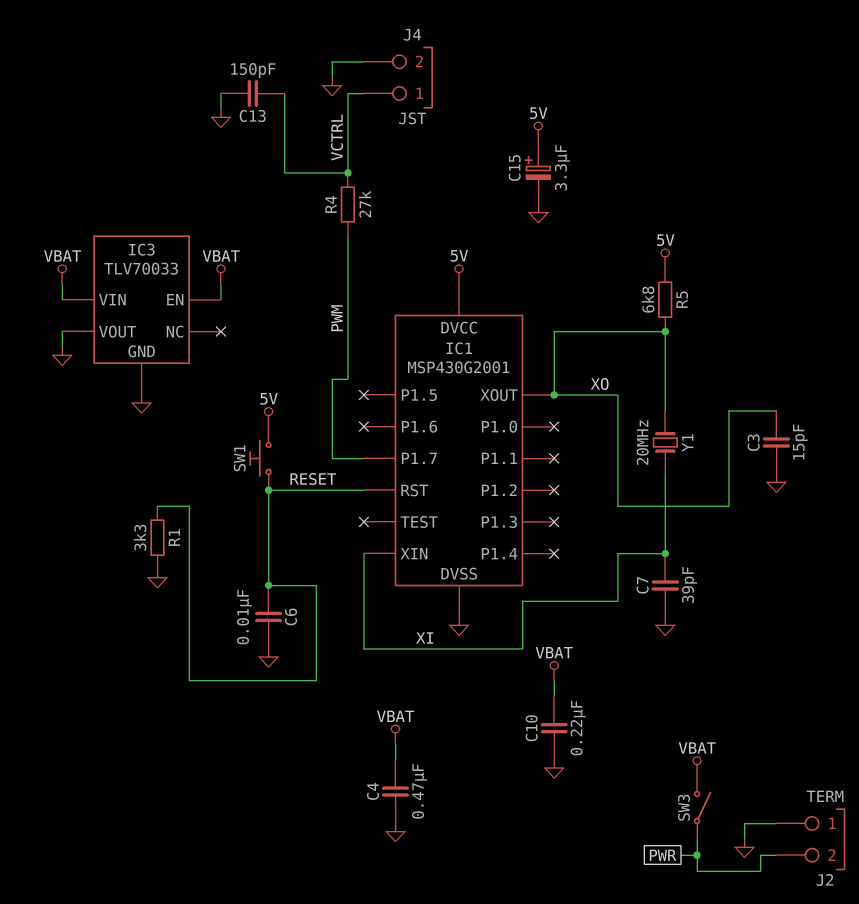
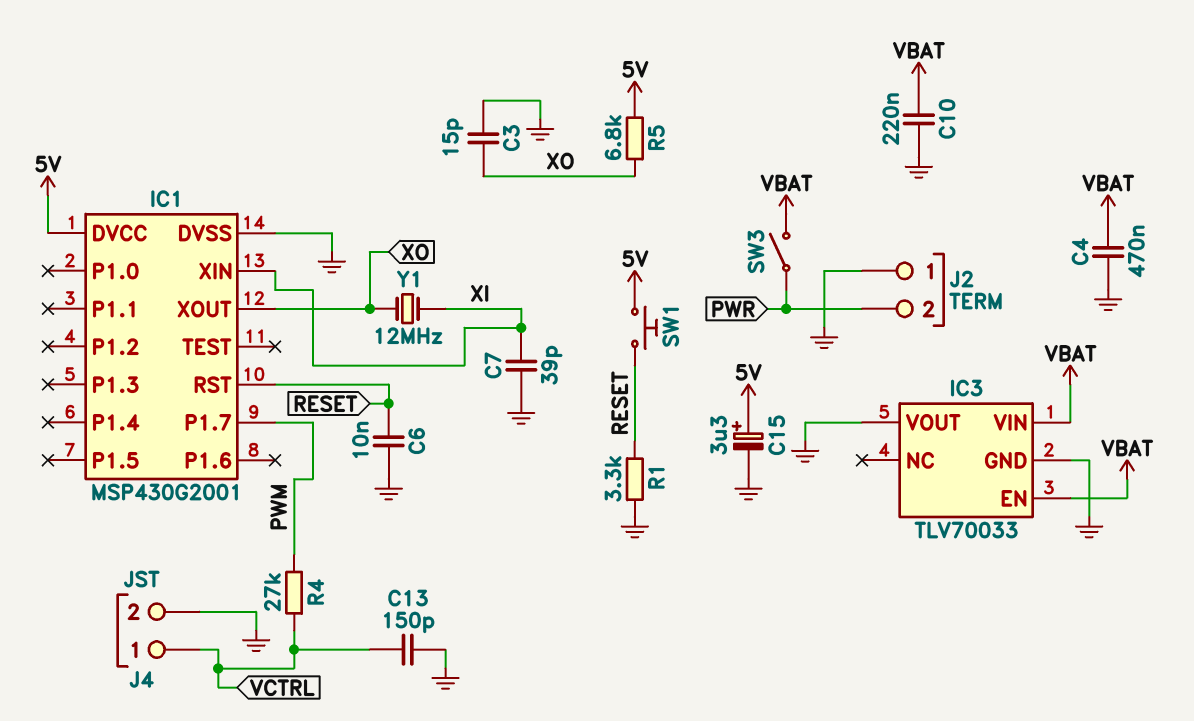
Y1: 20MHz (XI, XO) -> 12MHz (XI, XO)

